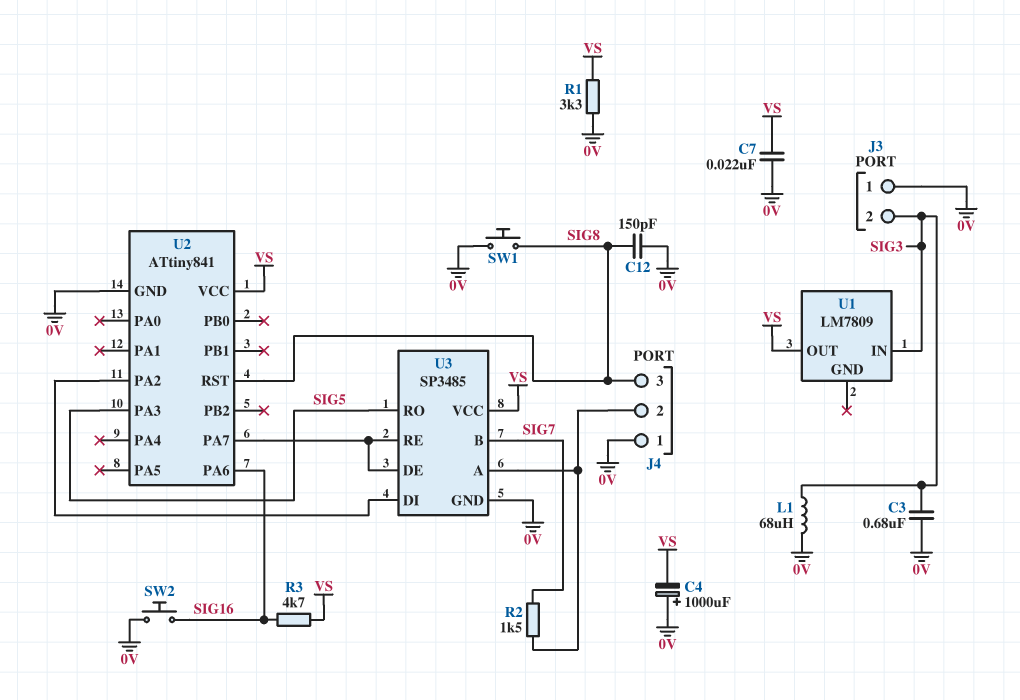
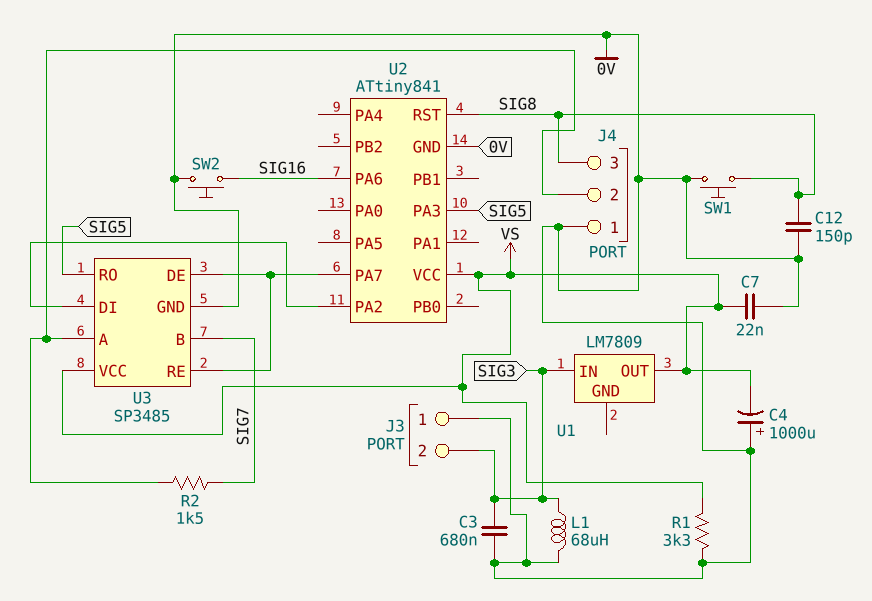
R3: 4.7k (SIG16, VS) -> none

